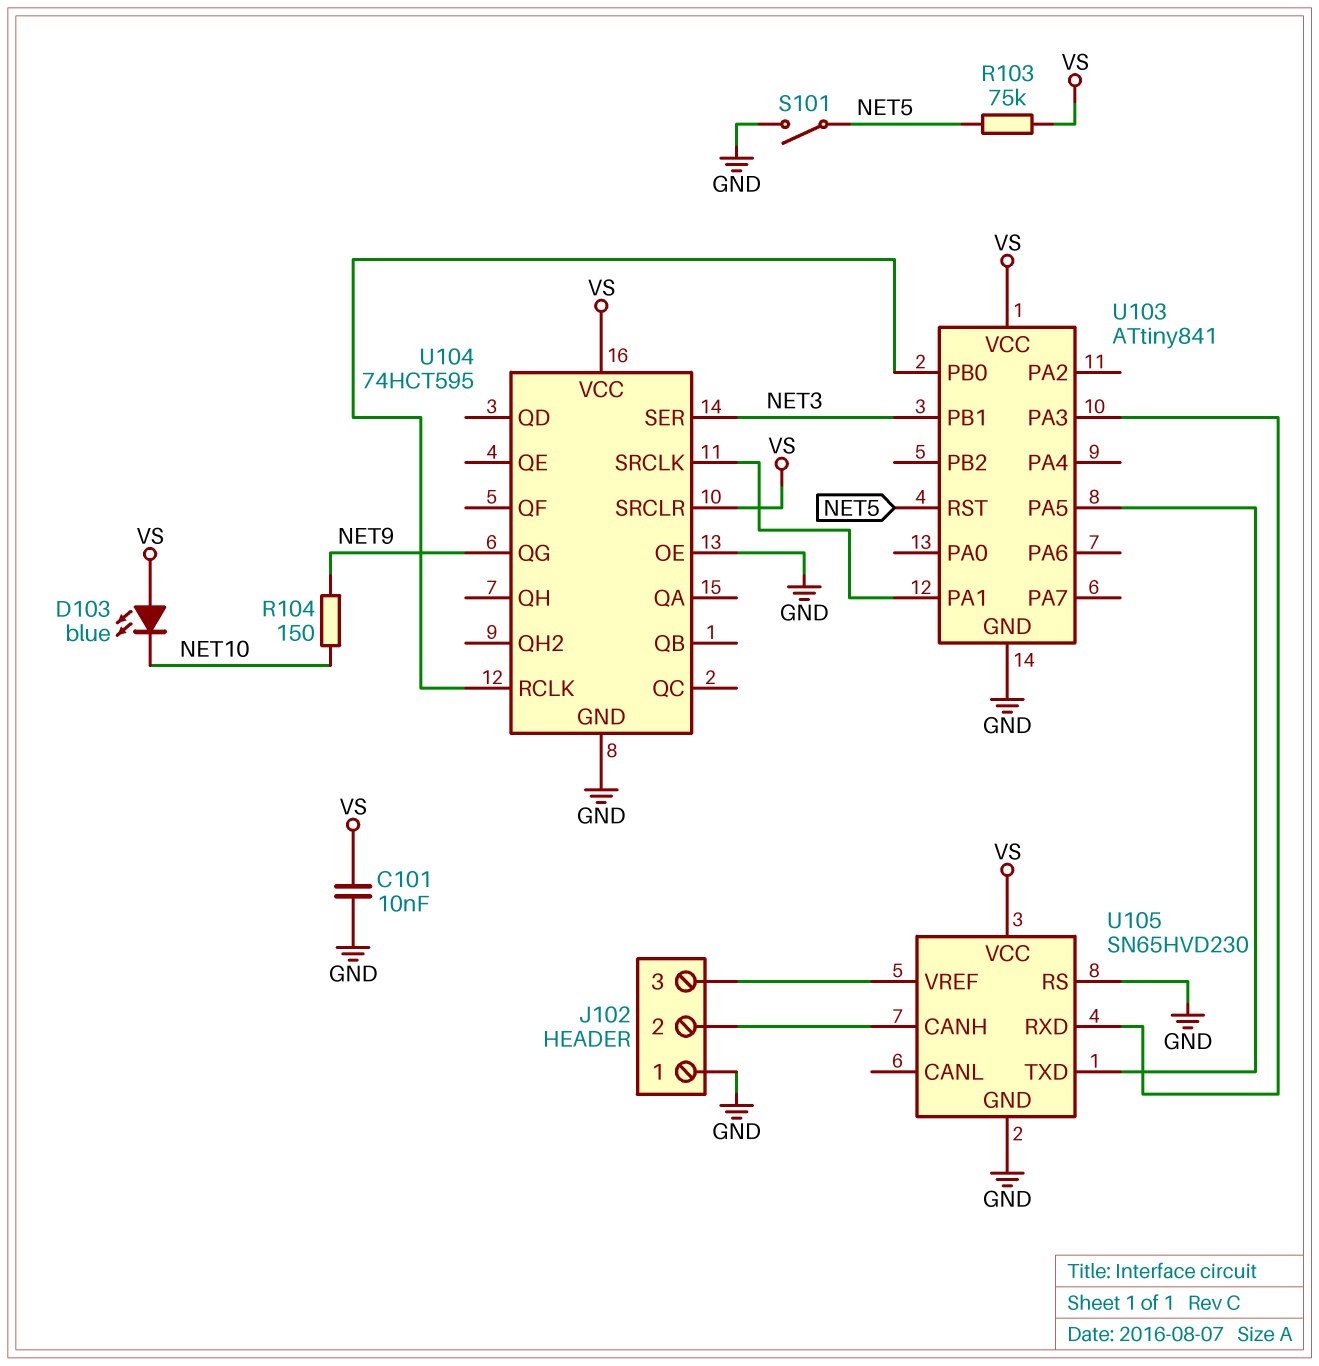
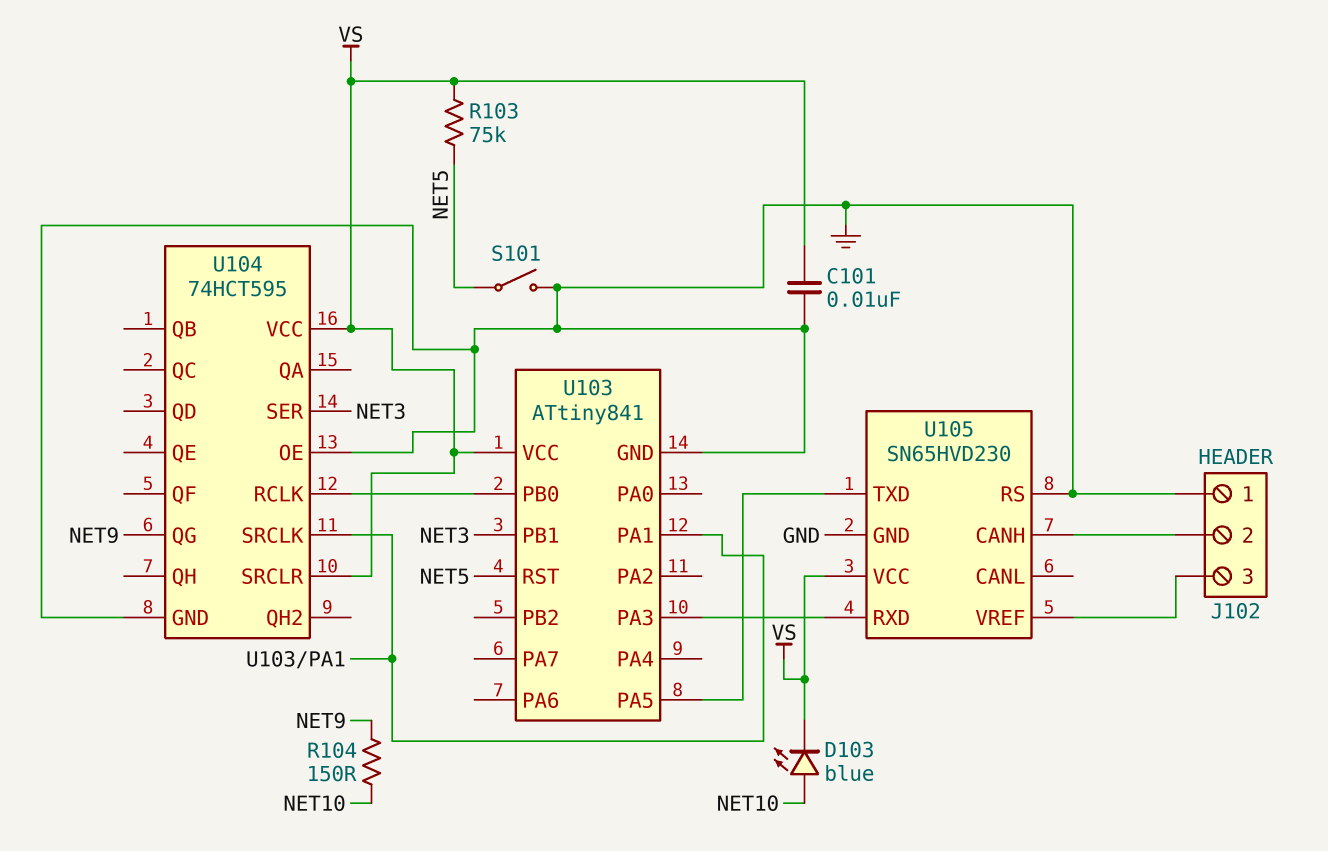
D103: LED blue (A VS, K NET10) -> LED blue (A NET10, K VS)

